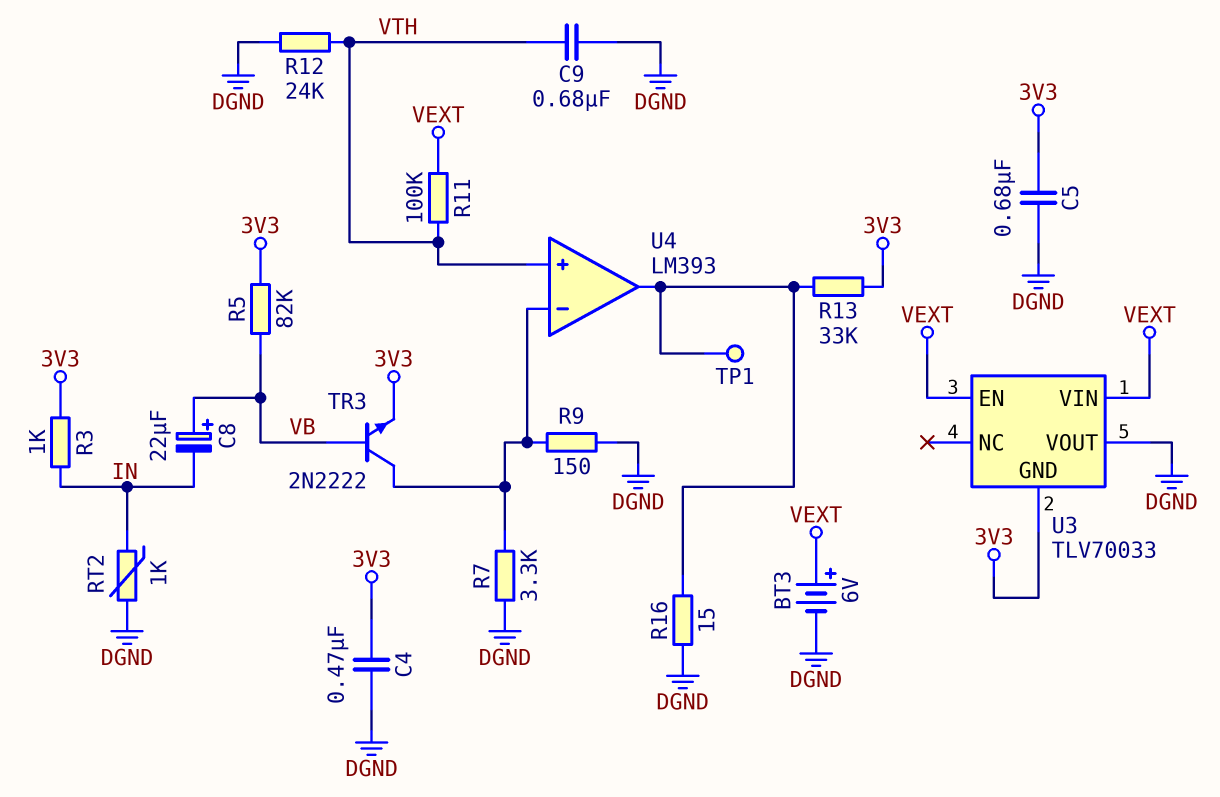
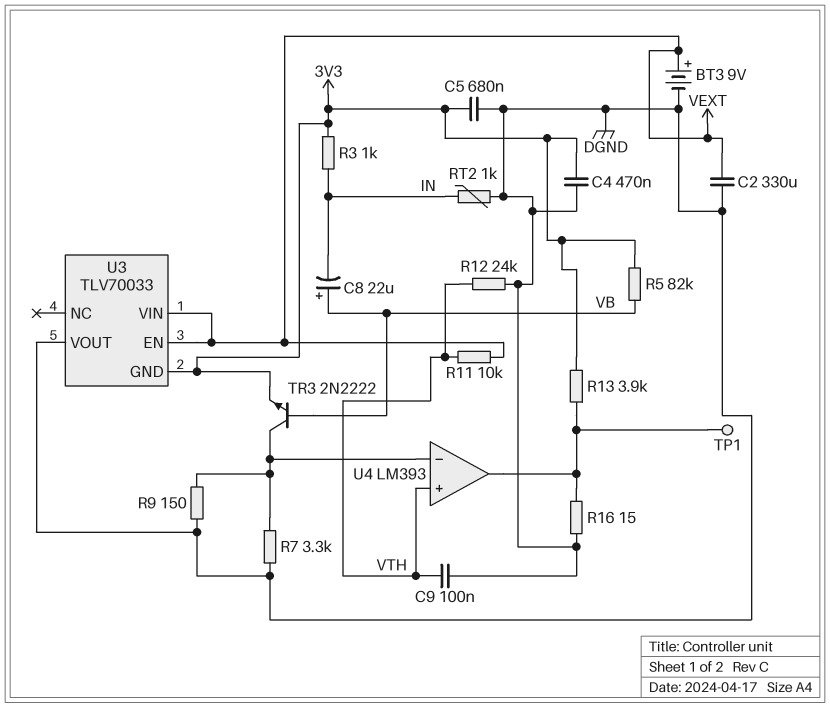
BT3: 6V (plus VEXT, minus DGND) -> 9V (plus VEXT, minus DGND)
C2: none -> 330uF (DGND, VEXT)
C9: 680nF (DGND, VTH) -> 100nF (DGND, VTH)
R11: 100k (VEXT, VTH) -> 10k (VEXT, VTH)
R13: 33k (3V3, U4/out) -> 3.9k (3V3, U4/out)

